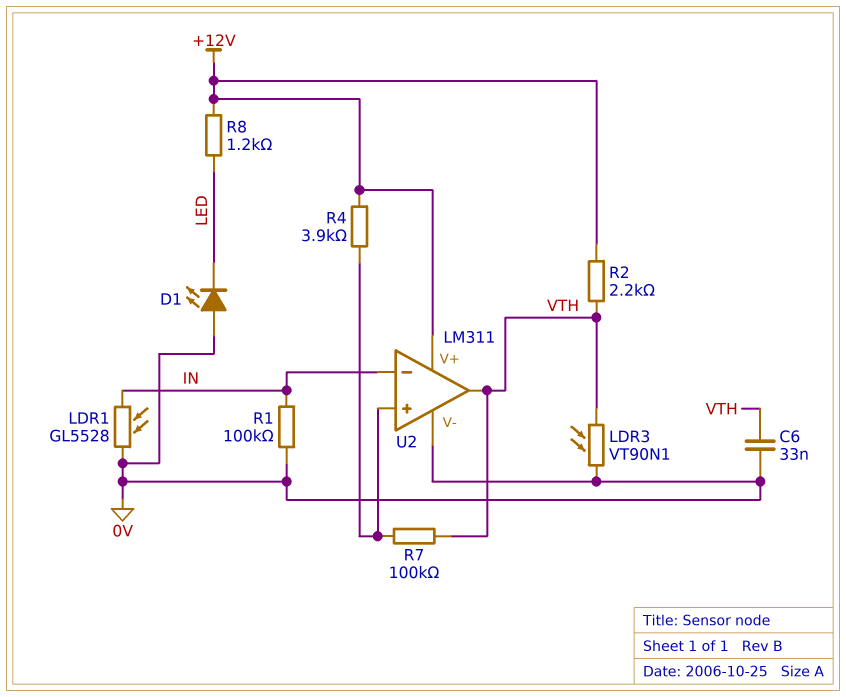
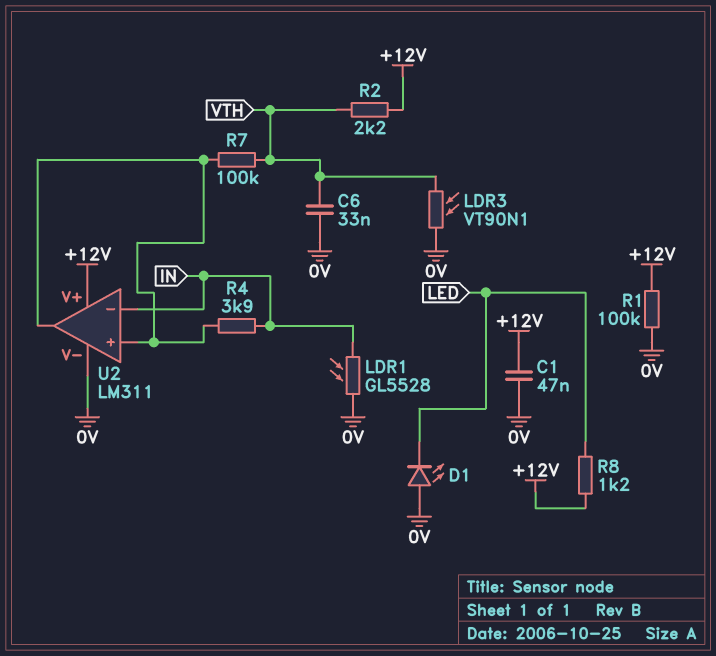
C1: none -> 47nF (+12V, 0V)
R1: 100k (0V, IN) -> 100k (+12V, 0V)
R4: 3.9k (+12V, U2/in+) -> 3.9k (IN, U2/in+)
U2 pin out: VTH -> U2/in+

